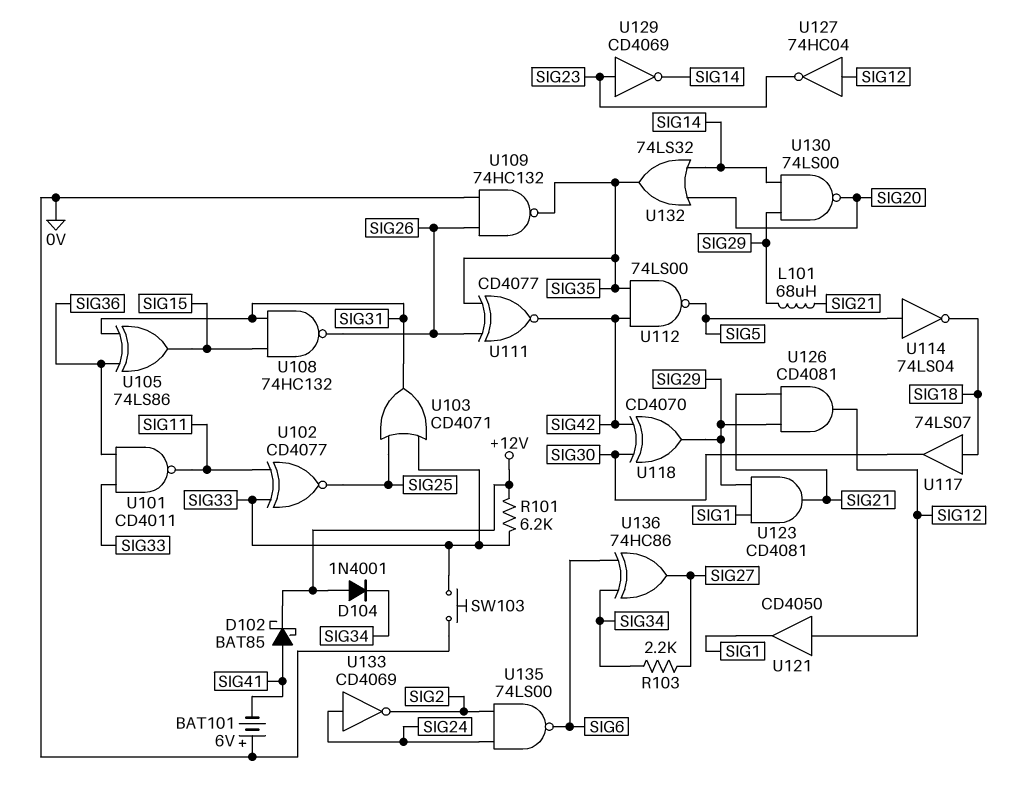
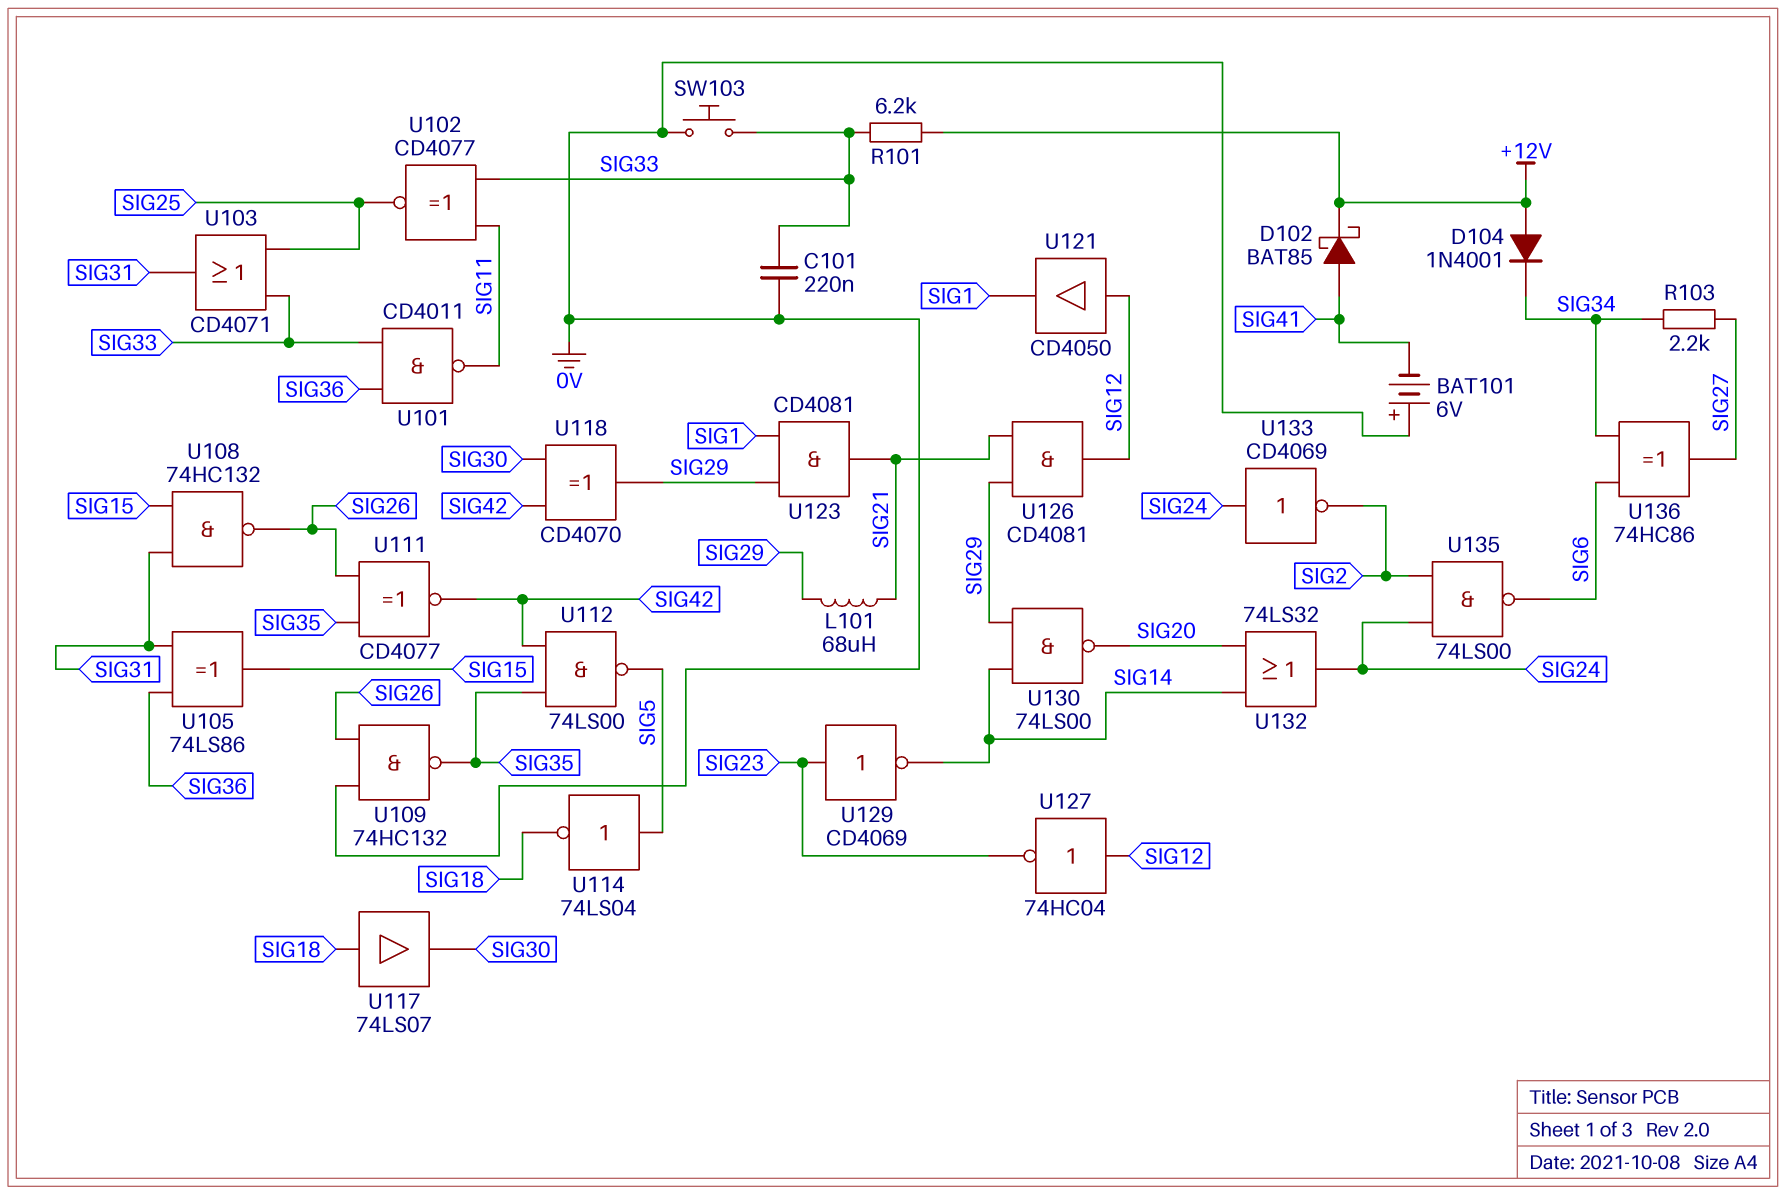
C101: none -> 220nF (0V, SIG33)
U132: OR 74LS32 (in SIG14, in SIG20, out SIG35) -> OR 74LS32 (in SIG14, in SIG20, out SIG24)

